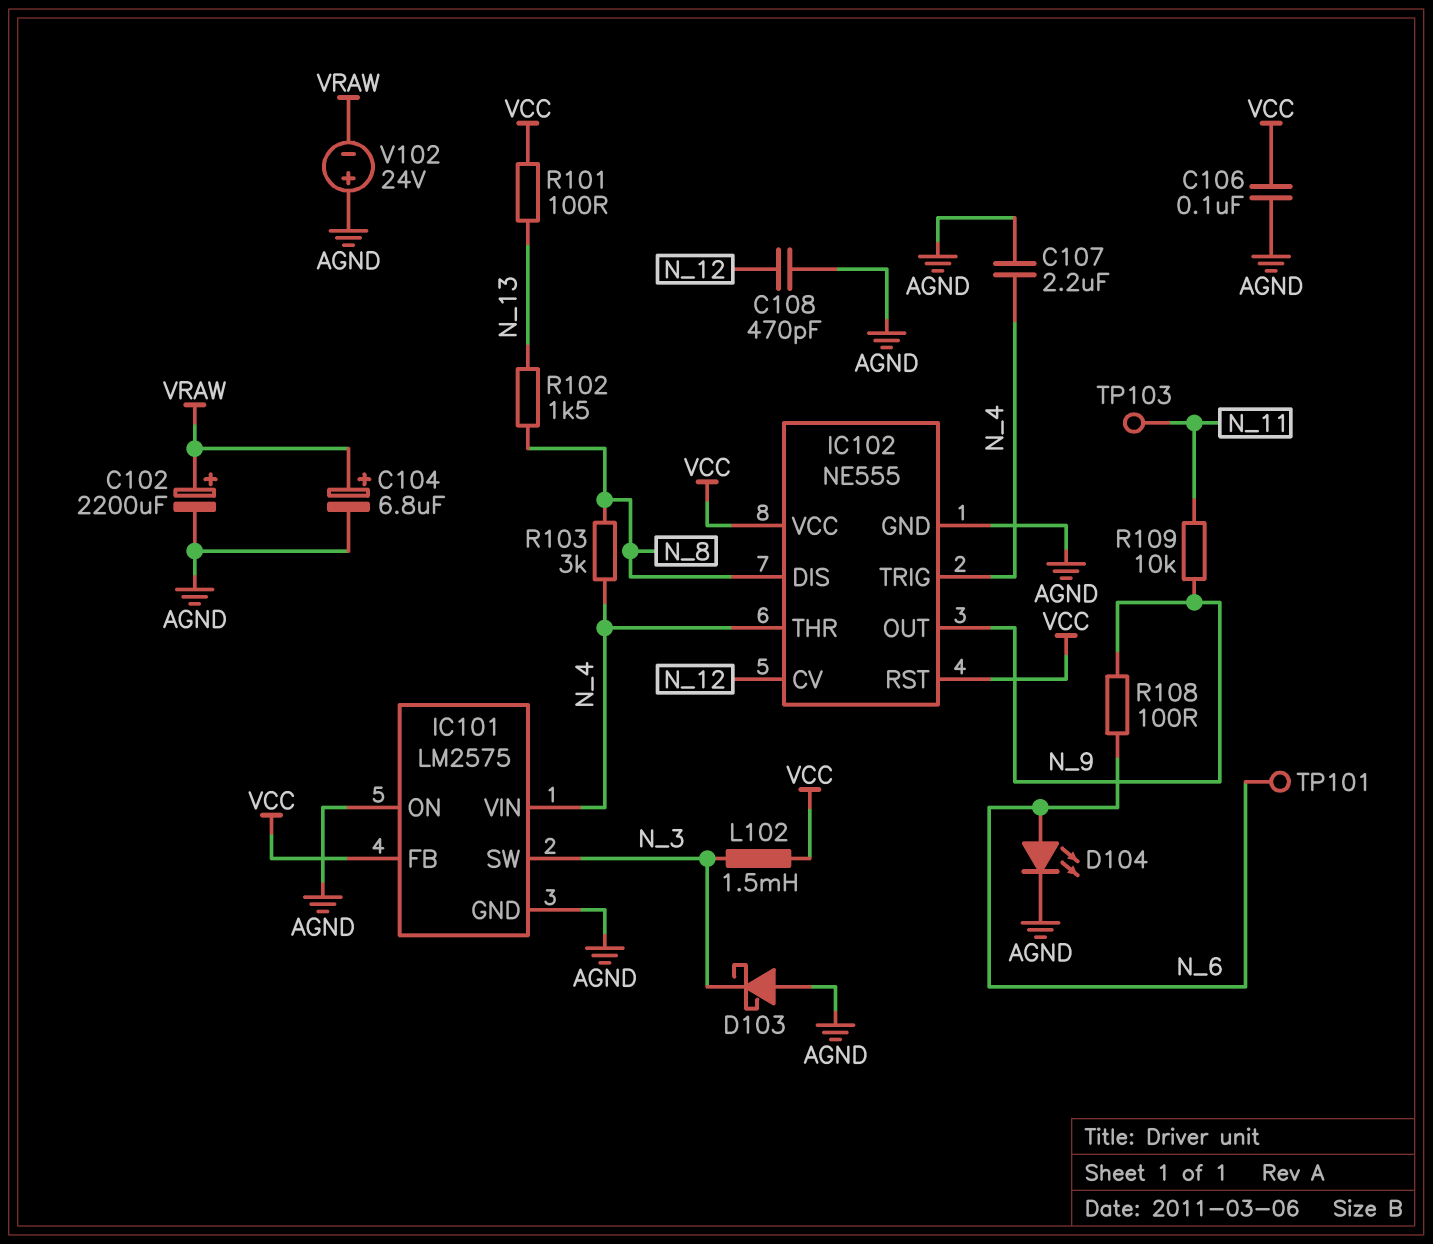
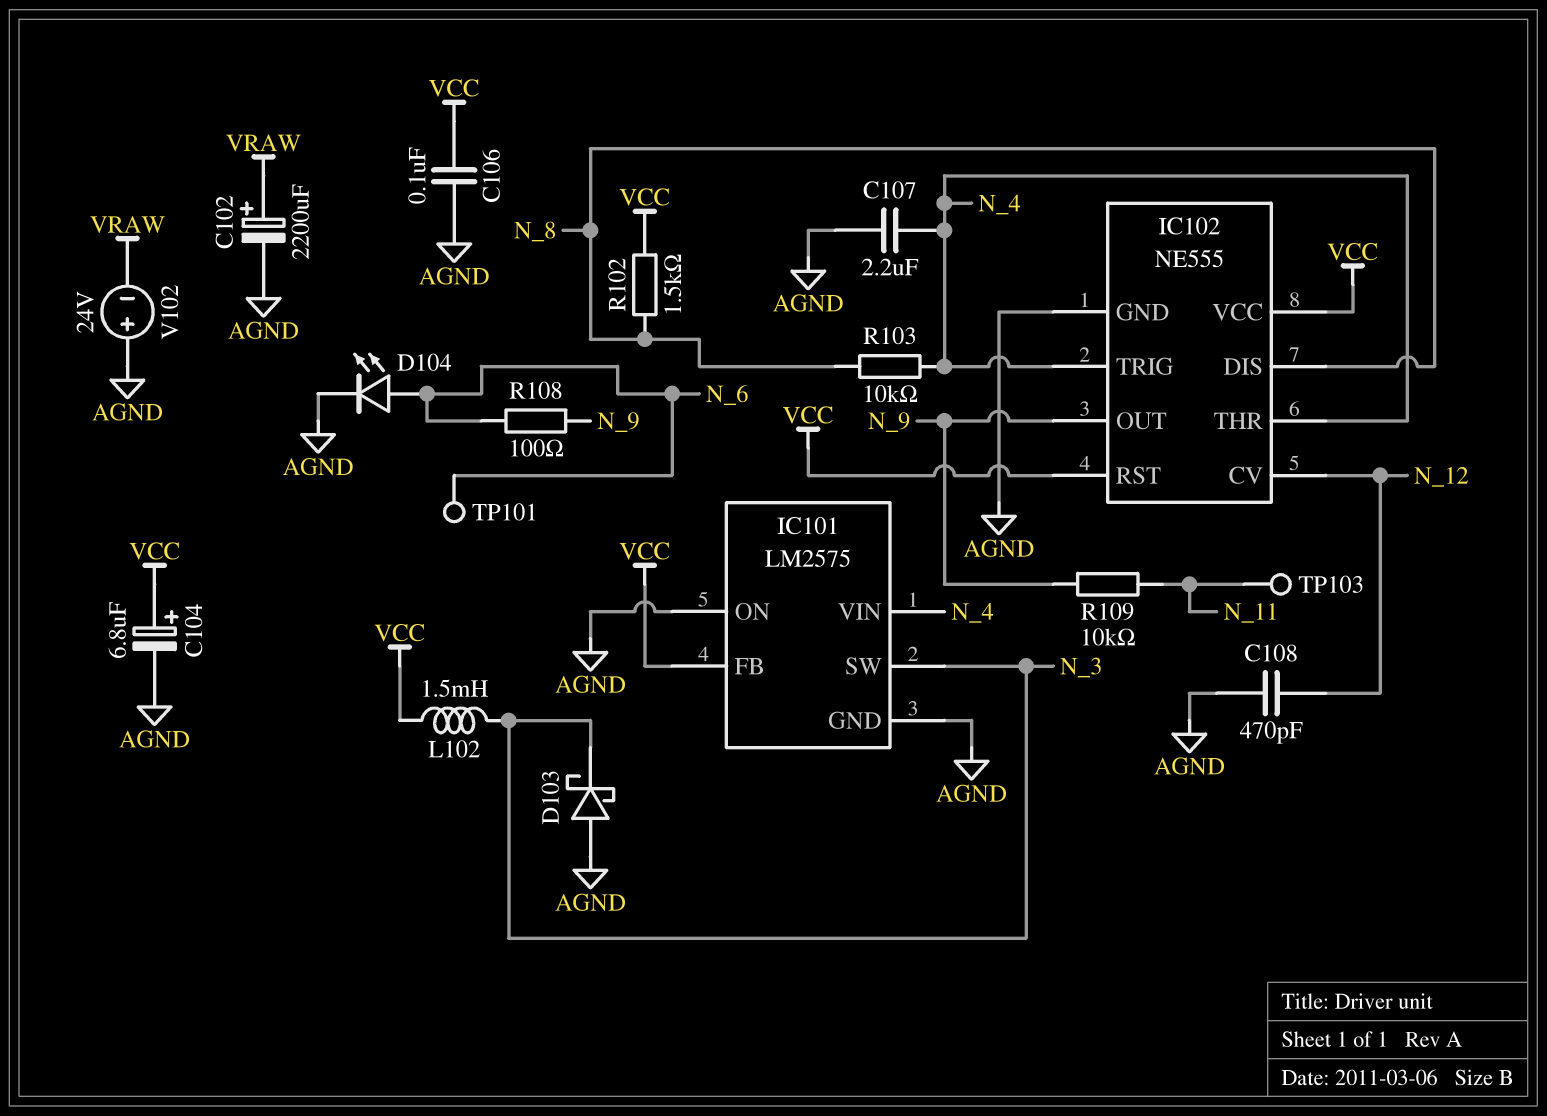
C104: 6.8uF (plus VRAW, minus AGND) -> 6.8uF (plus VCC, minus AGND)
R101: 100 (N_13, VCC) -> none
R102: 1.5k (N_8, N_13) -> 1.5k (N_8, VCC)
R103: 3k (N_4, N_8) -> 10k (N_4, N_8)

